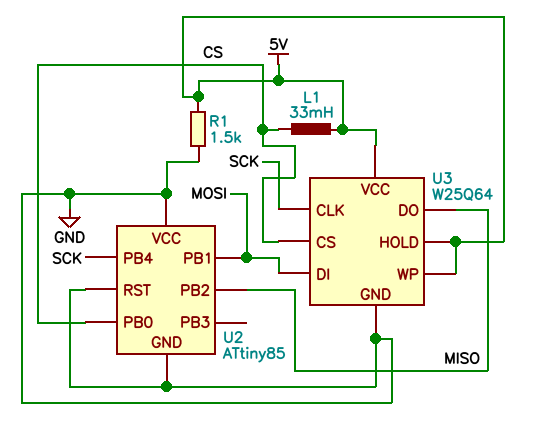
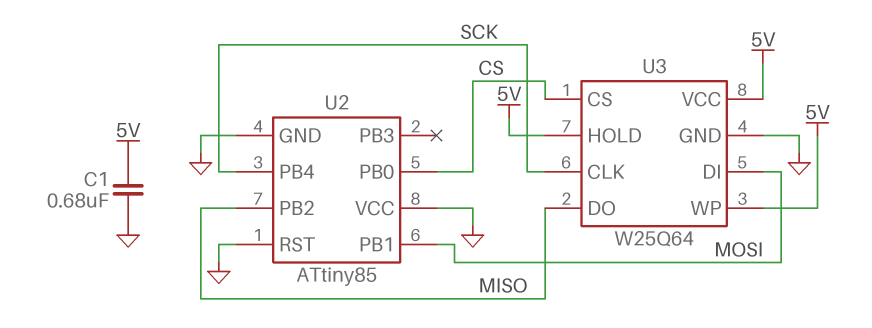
C1: none -> 680nF (5V, GND)
L1: 33mH (5V, CS) -> none
R1: 1.5k (5V, GND) -> none

